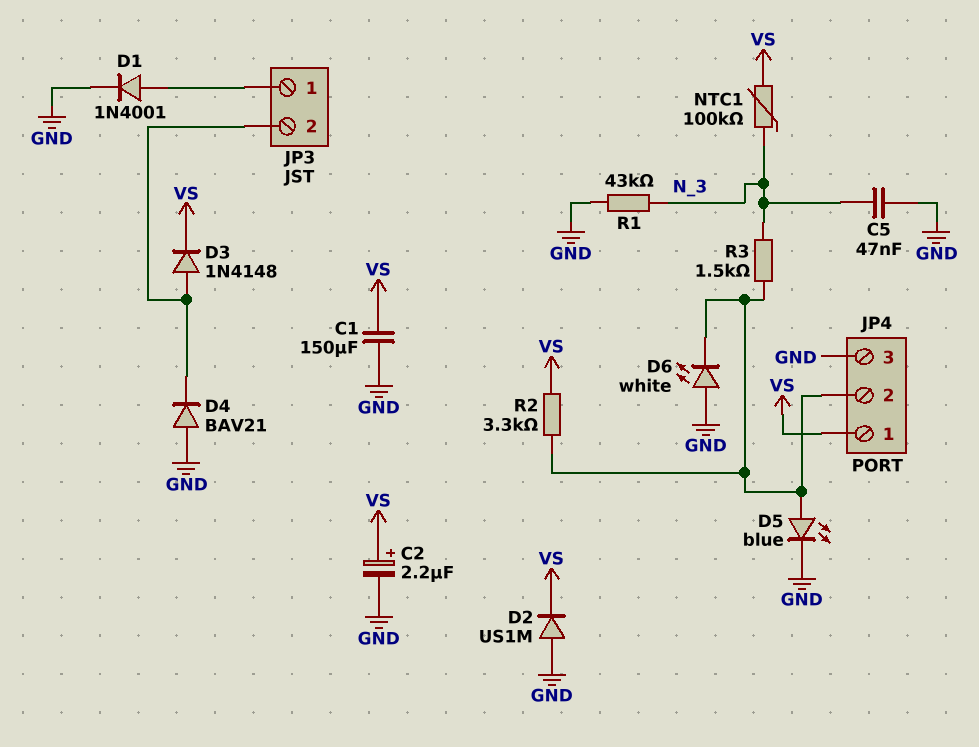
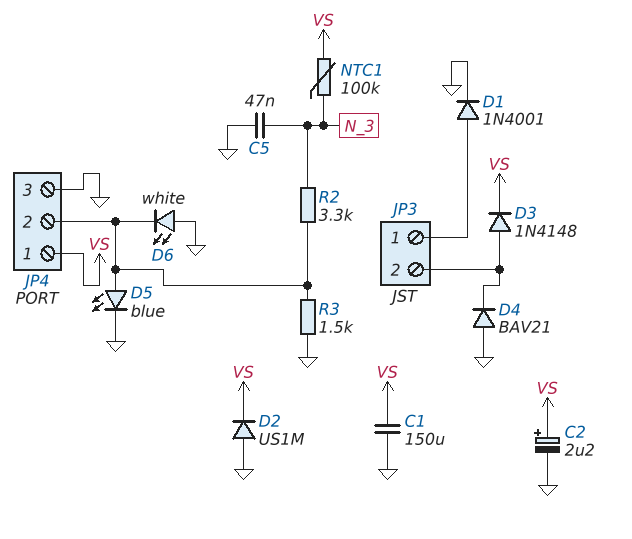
R1: 43k (GND, N_3) -> none
R2: 3.3k (JP4/2, VS) -> 3.3k (JP4/2, N_3)
R3: 1.5k (JP4/2, N_3) -> 1.5k (GND, JP4/2)

